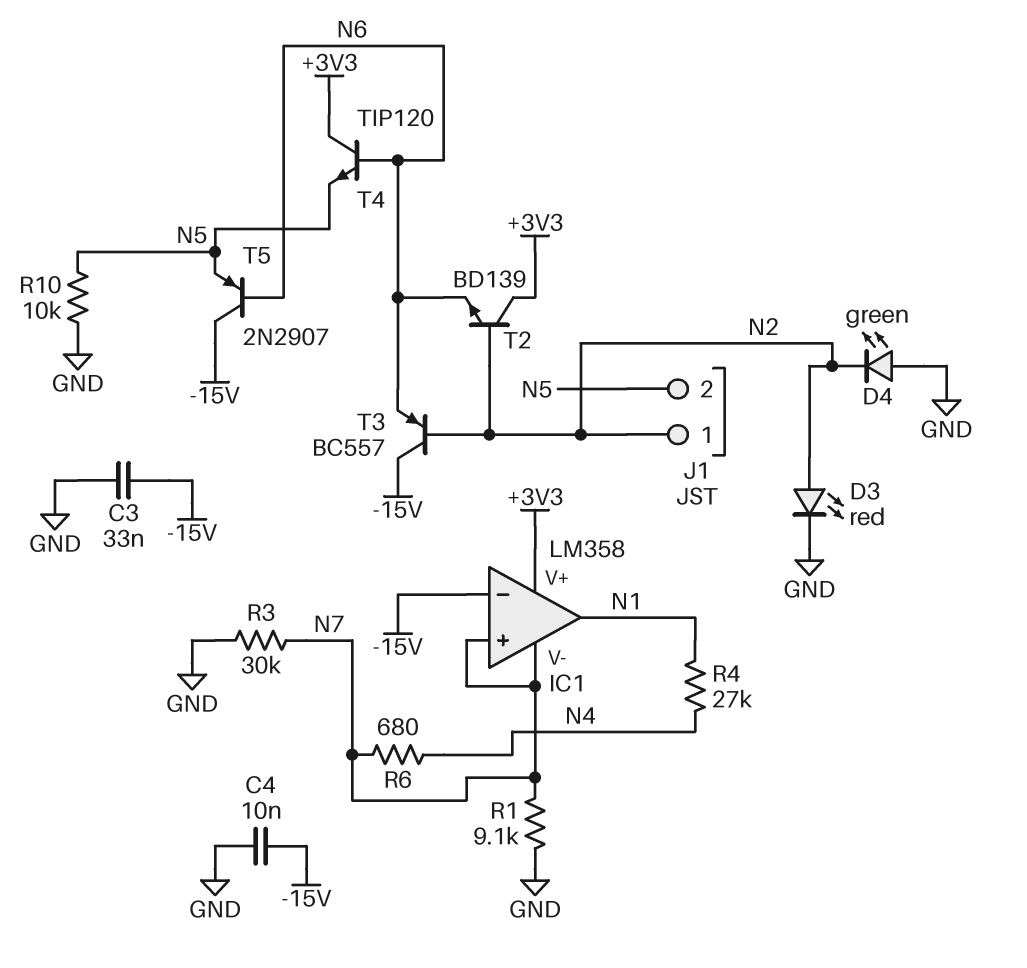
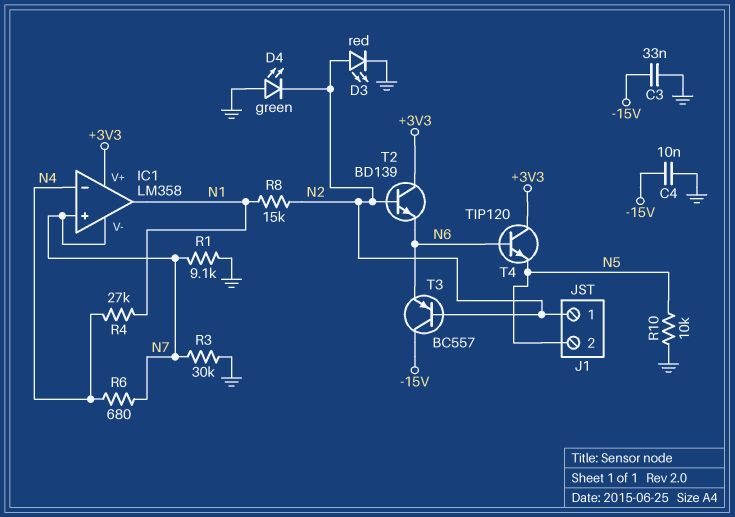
IC1 pin in-: -15V -> N4
R8: none -> 15k (N1, N2)
T5: PNP 2N2907 (B N6, C -15V, E N5) -> none

